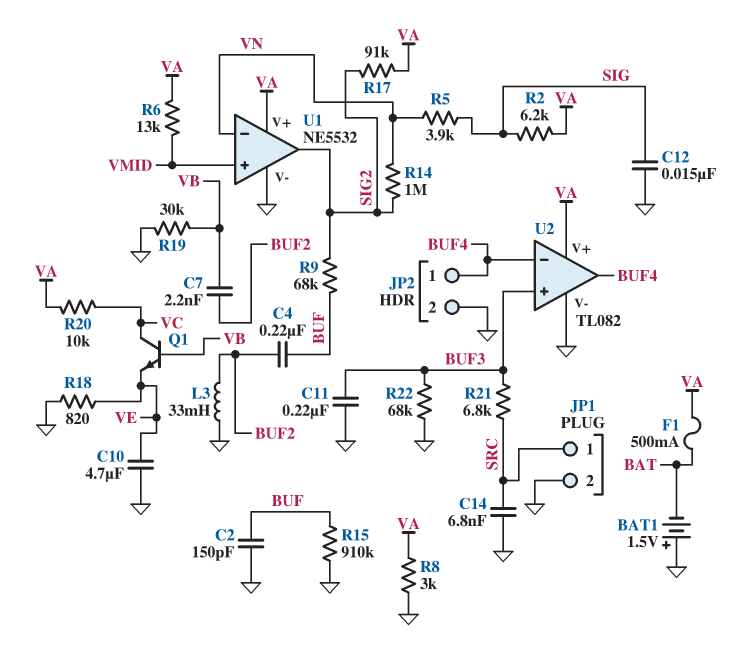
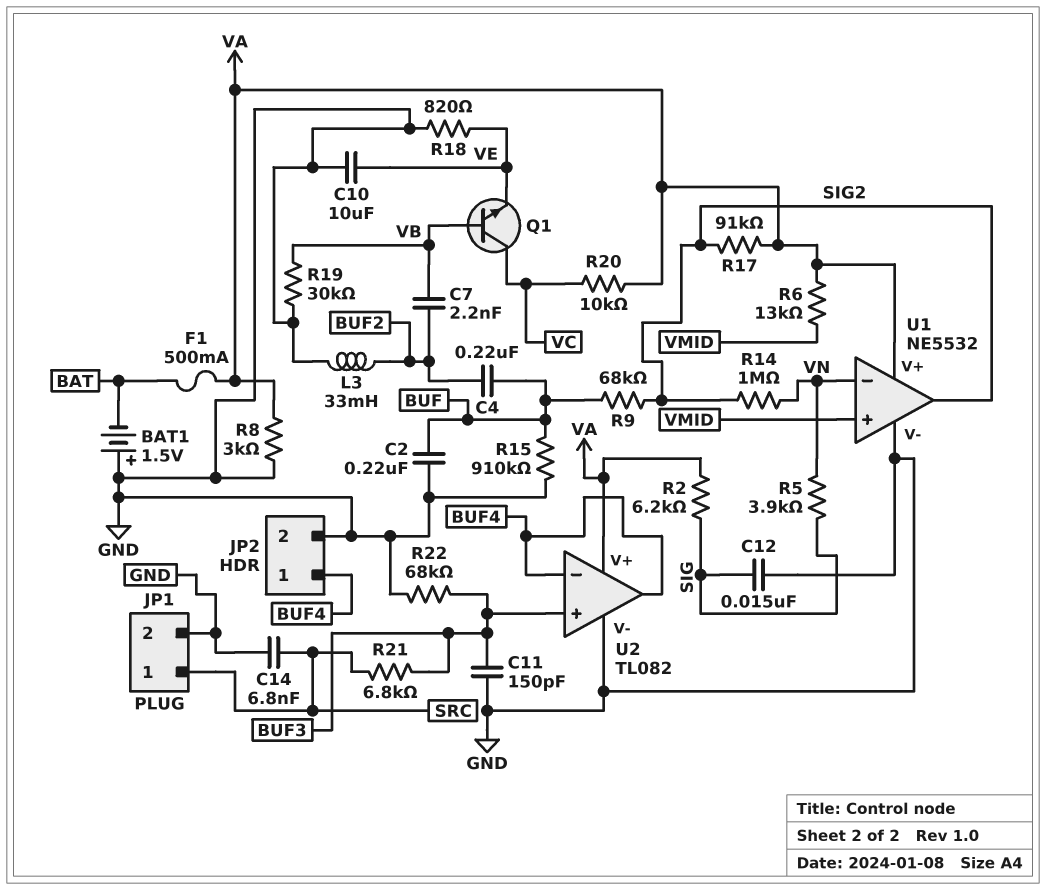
C2: 150pF (BUF, GND) -> 220nF (BUF, GND)
C10: 4.7uF (GND, VE) -> 10uF (GND, VE)
C11: 220nF (BUF3, GND) -> 150pF (BUF3, GND)

